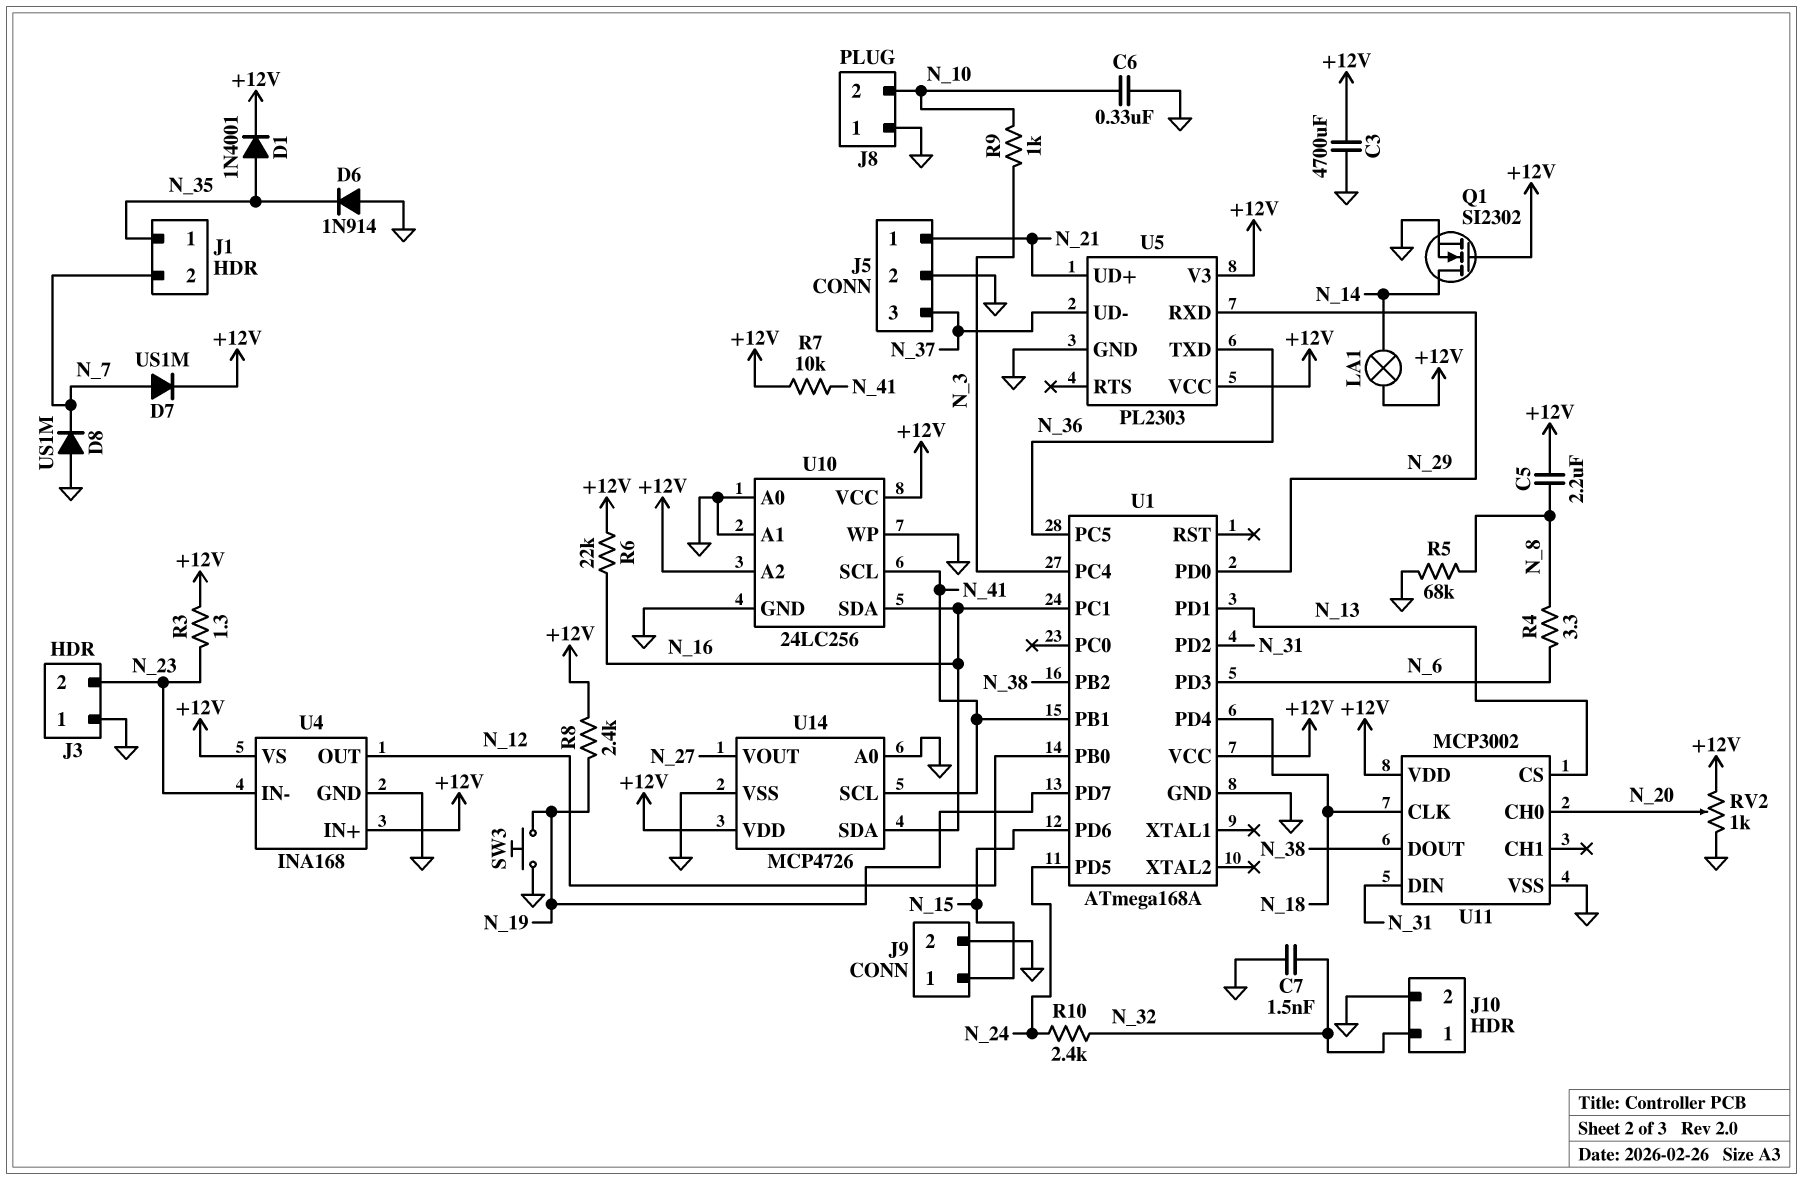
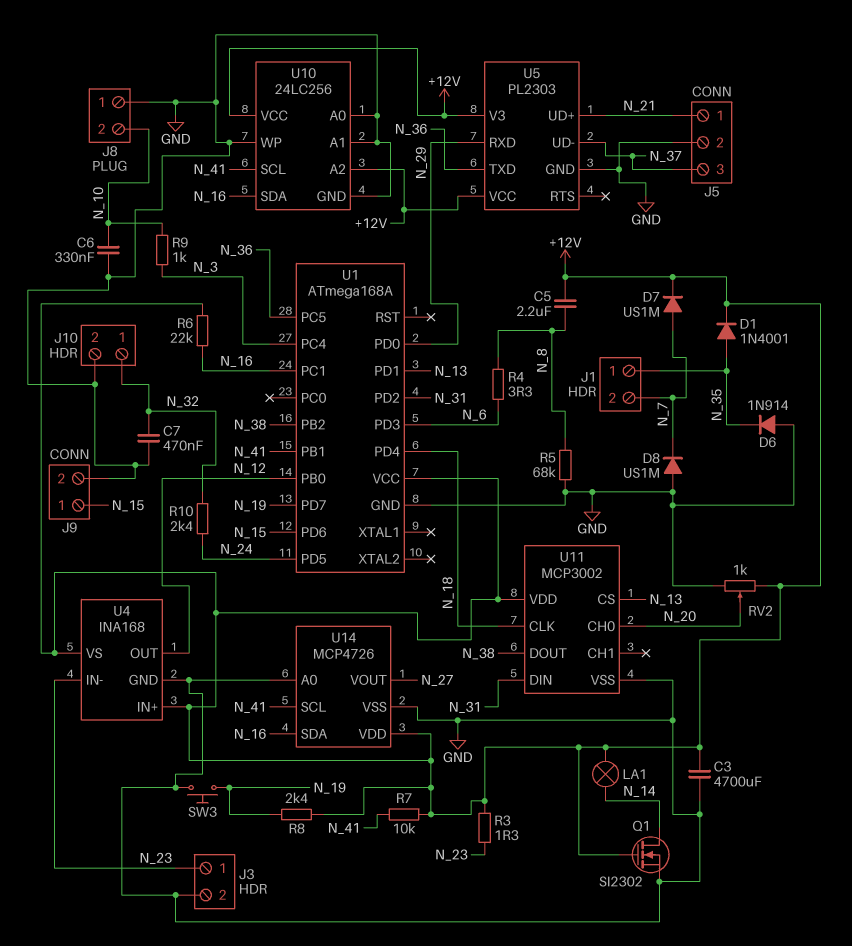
C7: 1.5nF (GND, N_32) -> 470nF (GND, N_32)
J3 pin 1: GND -> N_23
J3 pin 2: N_23 -> GND

